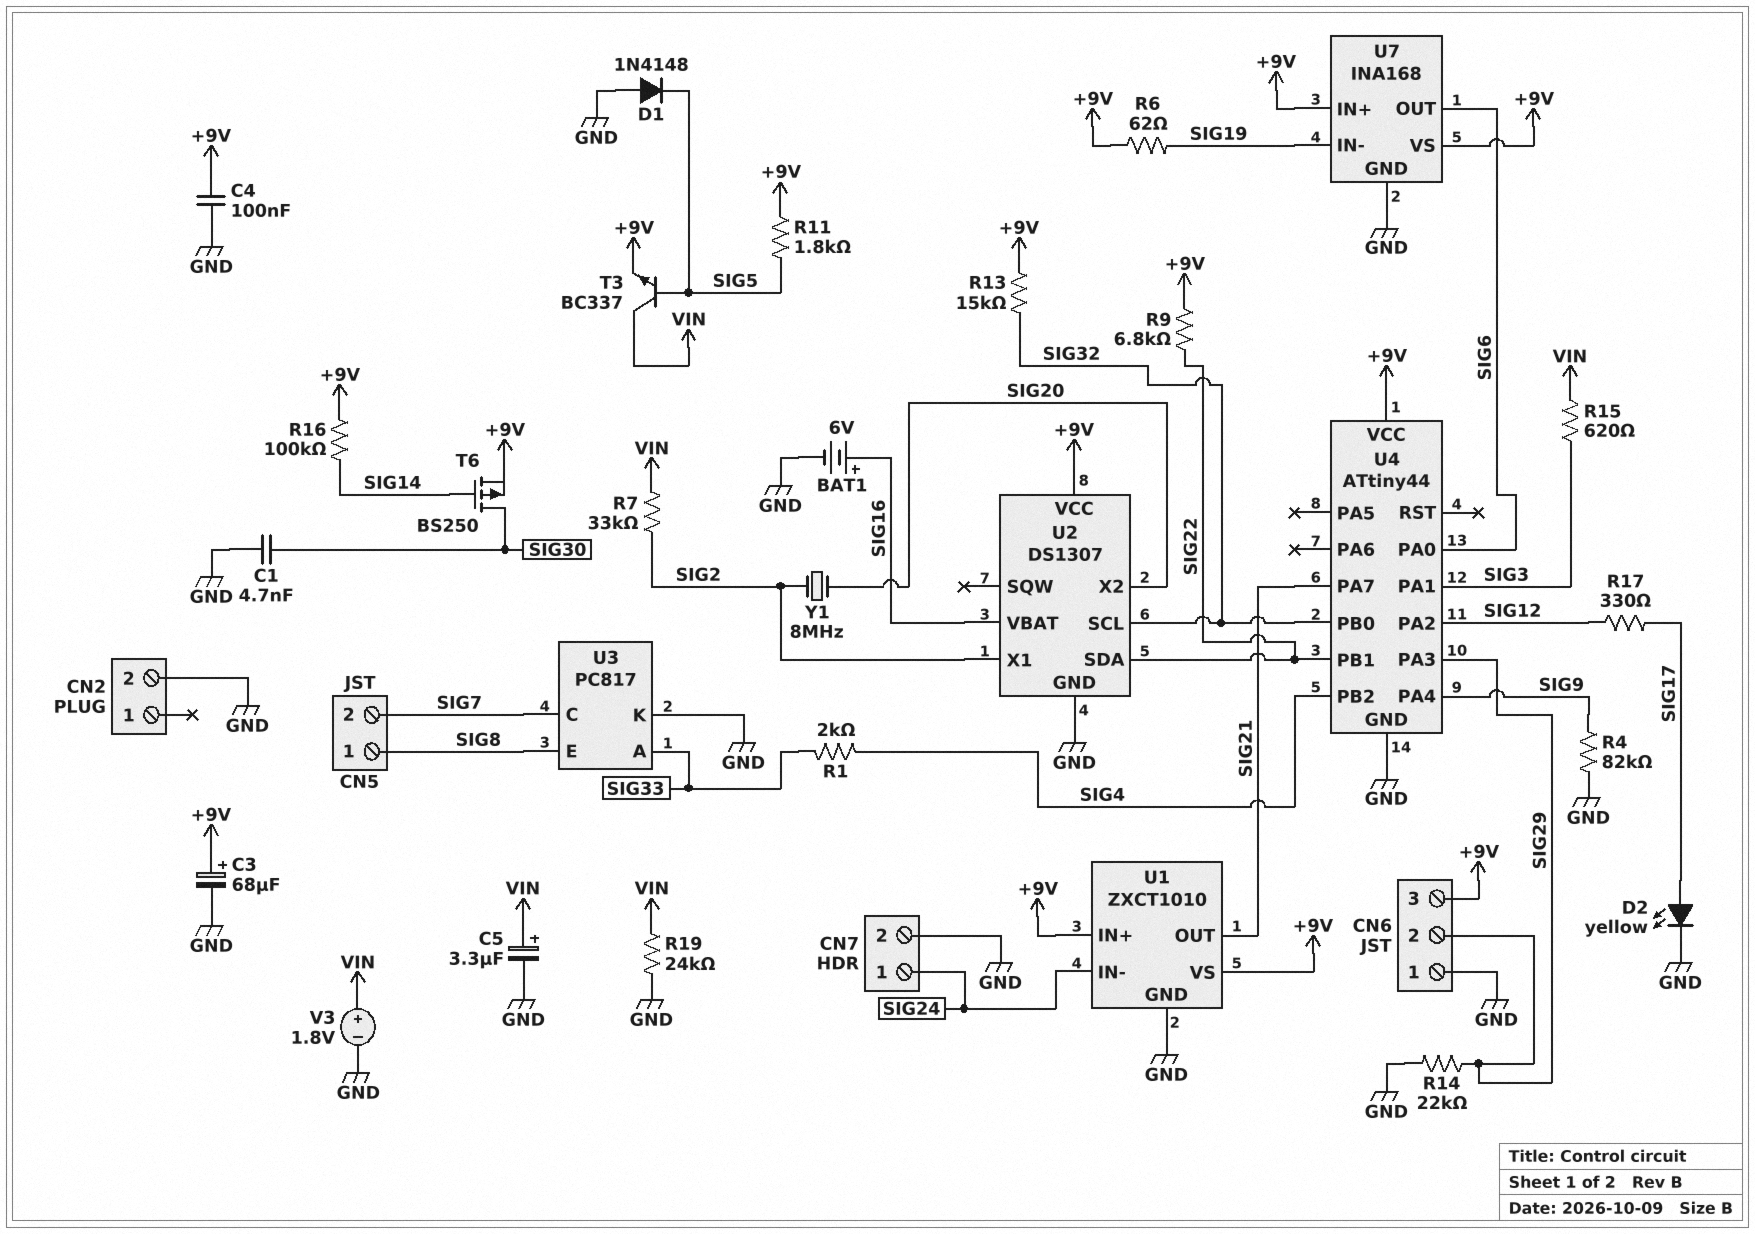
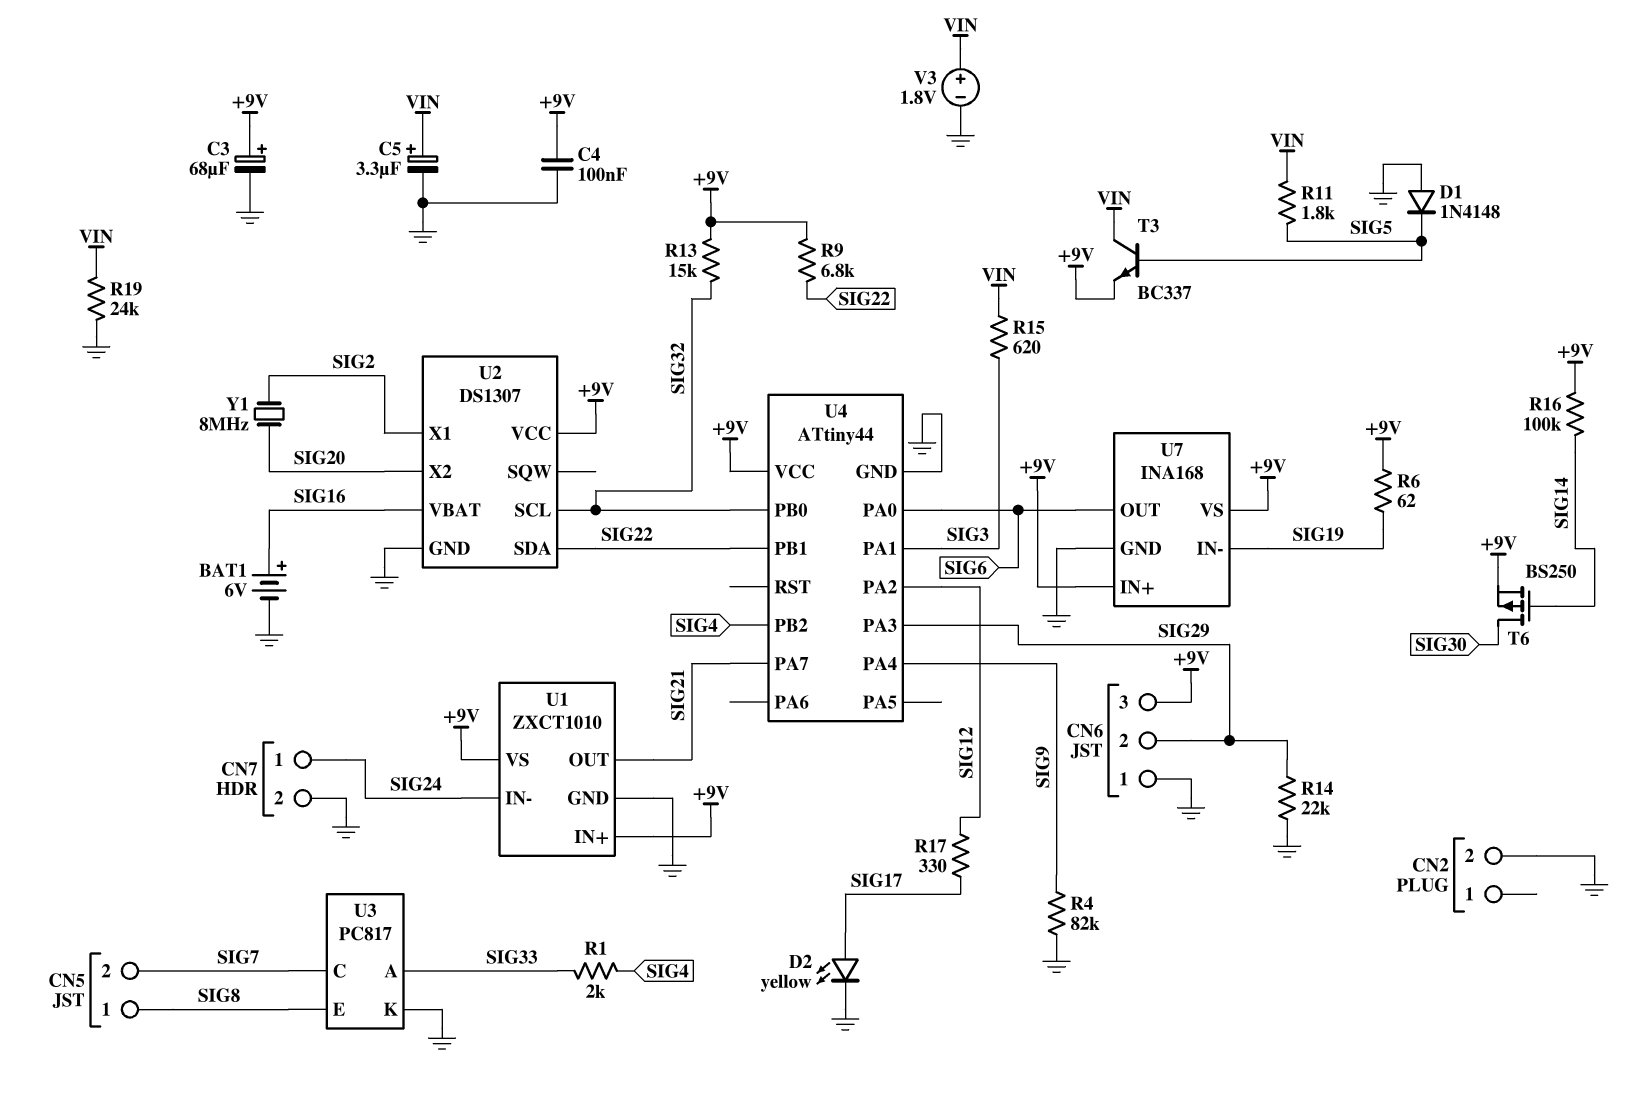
C1: 4.7nF (GND, SIG30) -> none
R7: 33k (SIG2, VIN) -> none
R11: 1.8k (+9V, SIG5) -> 1.8k (SIG5, VIN)

